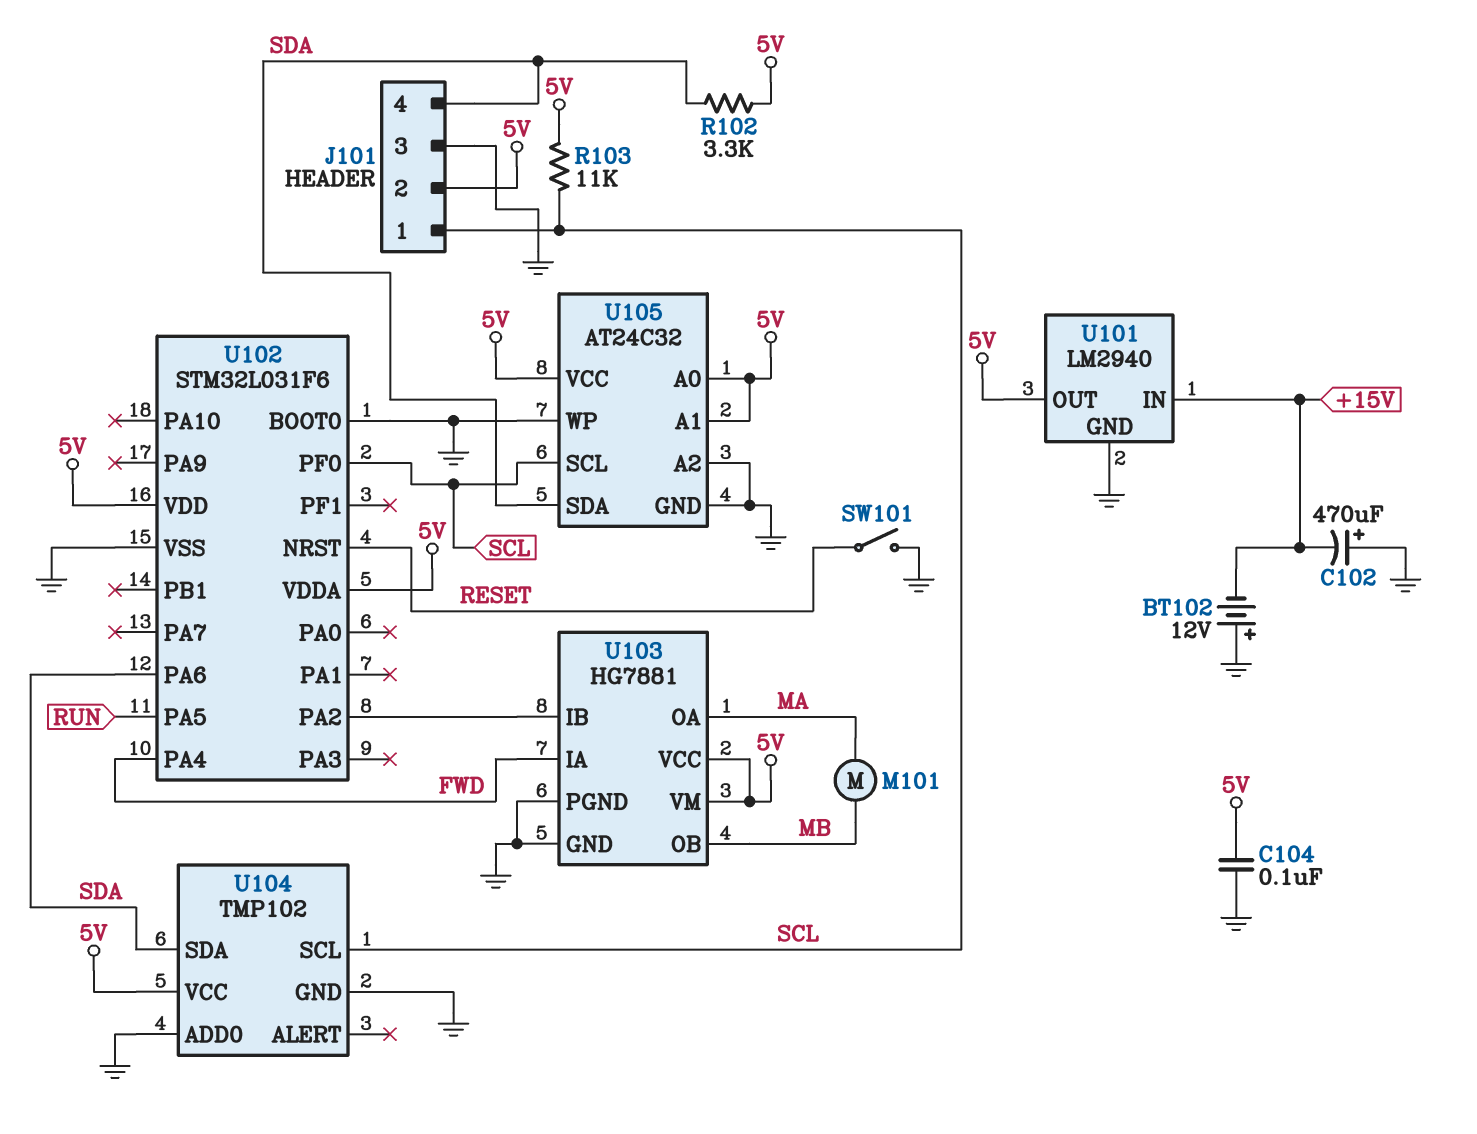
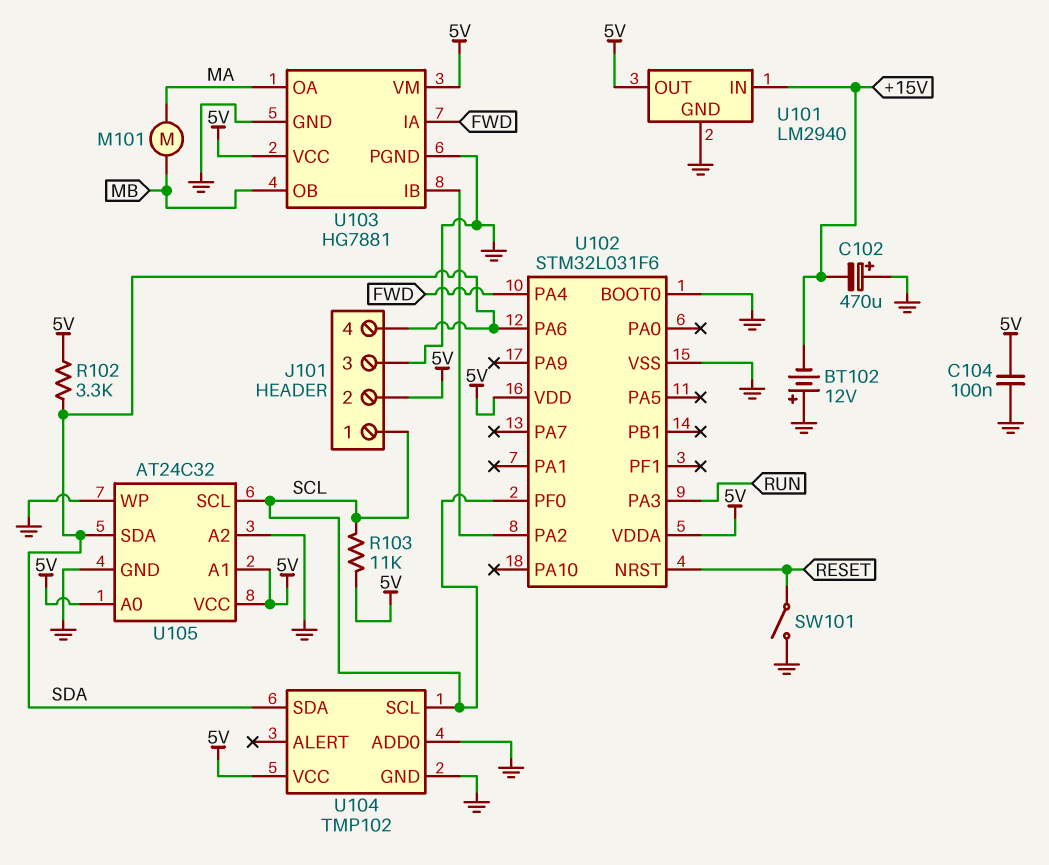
U102 pin PA3: none -> RUN
U102 pin PA5: RUN -> none

